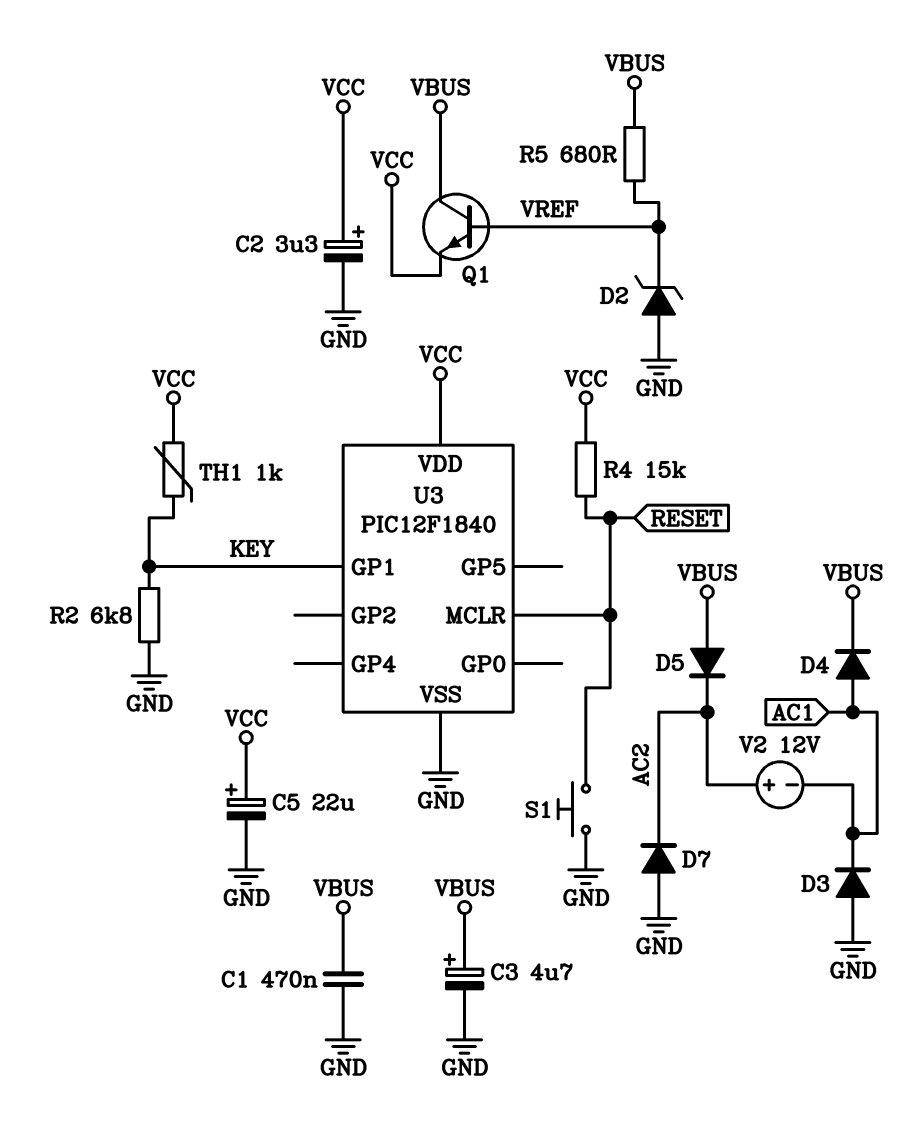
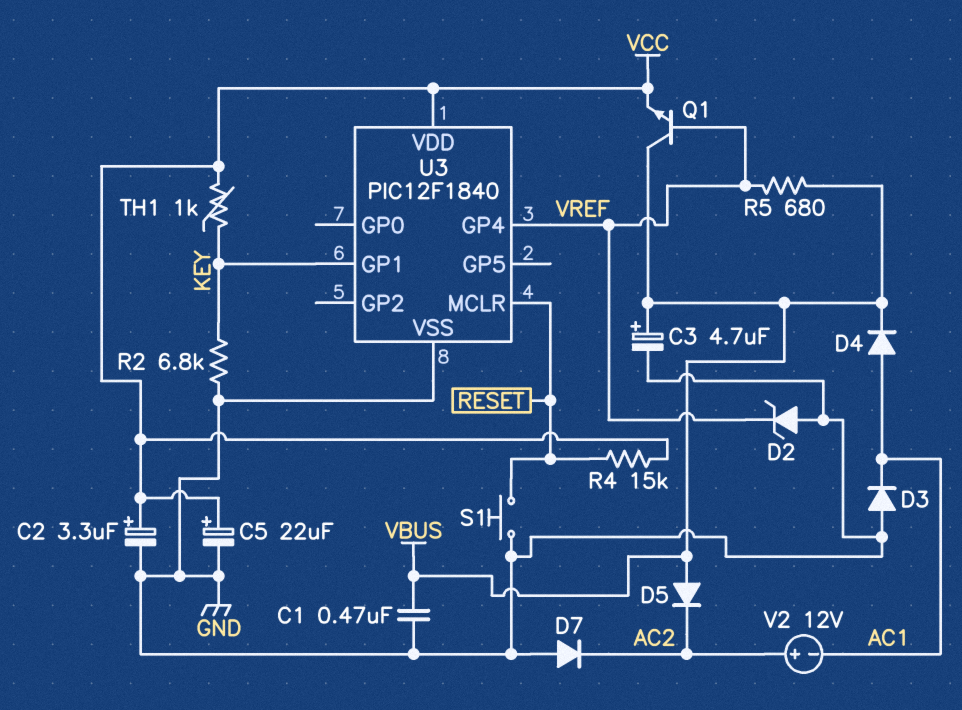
U3 pin GP4: none -> VREF

